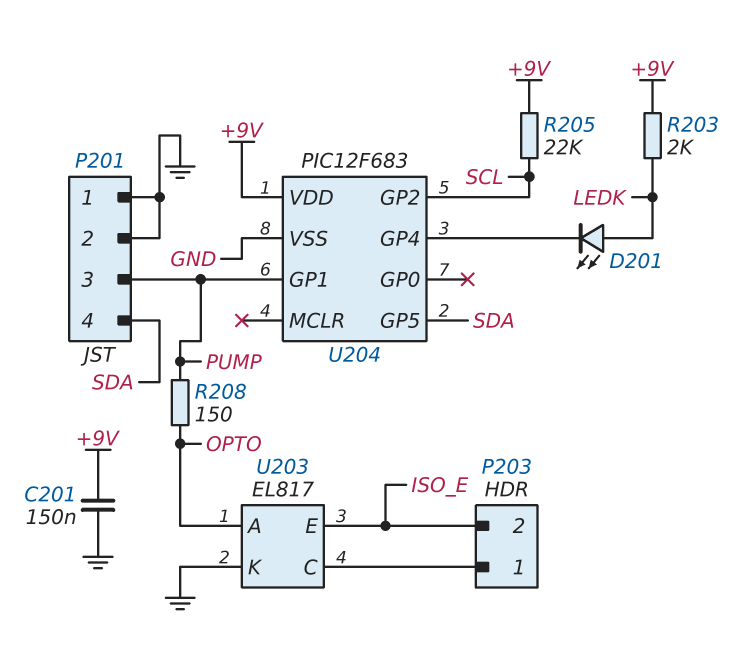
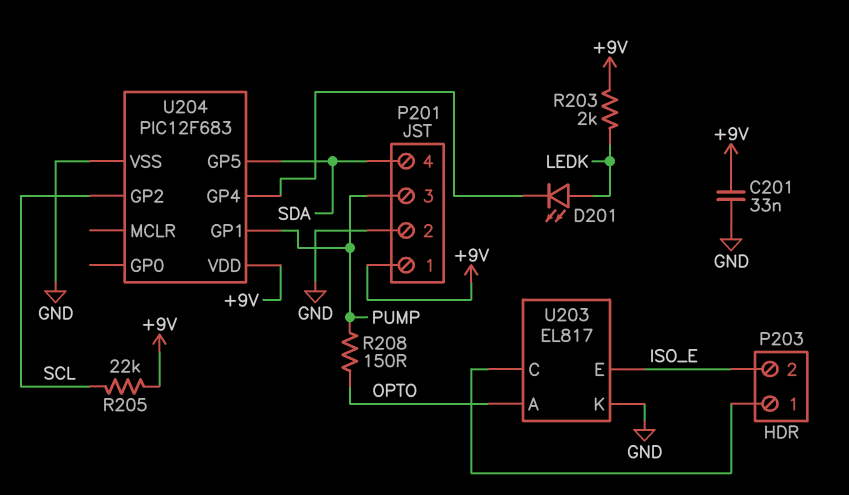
C201: 150nF (+9V, GND) -> 33nF (+9V, GND)
P201 pin 1: GND -> +9V

